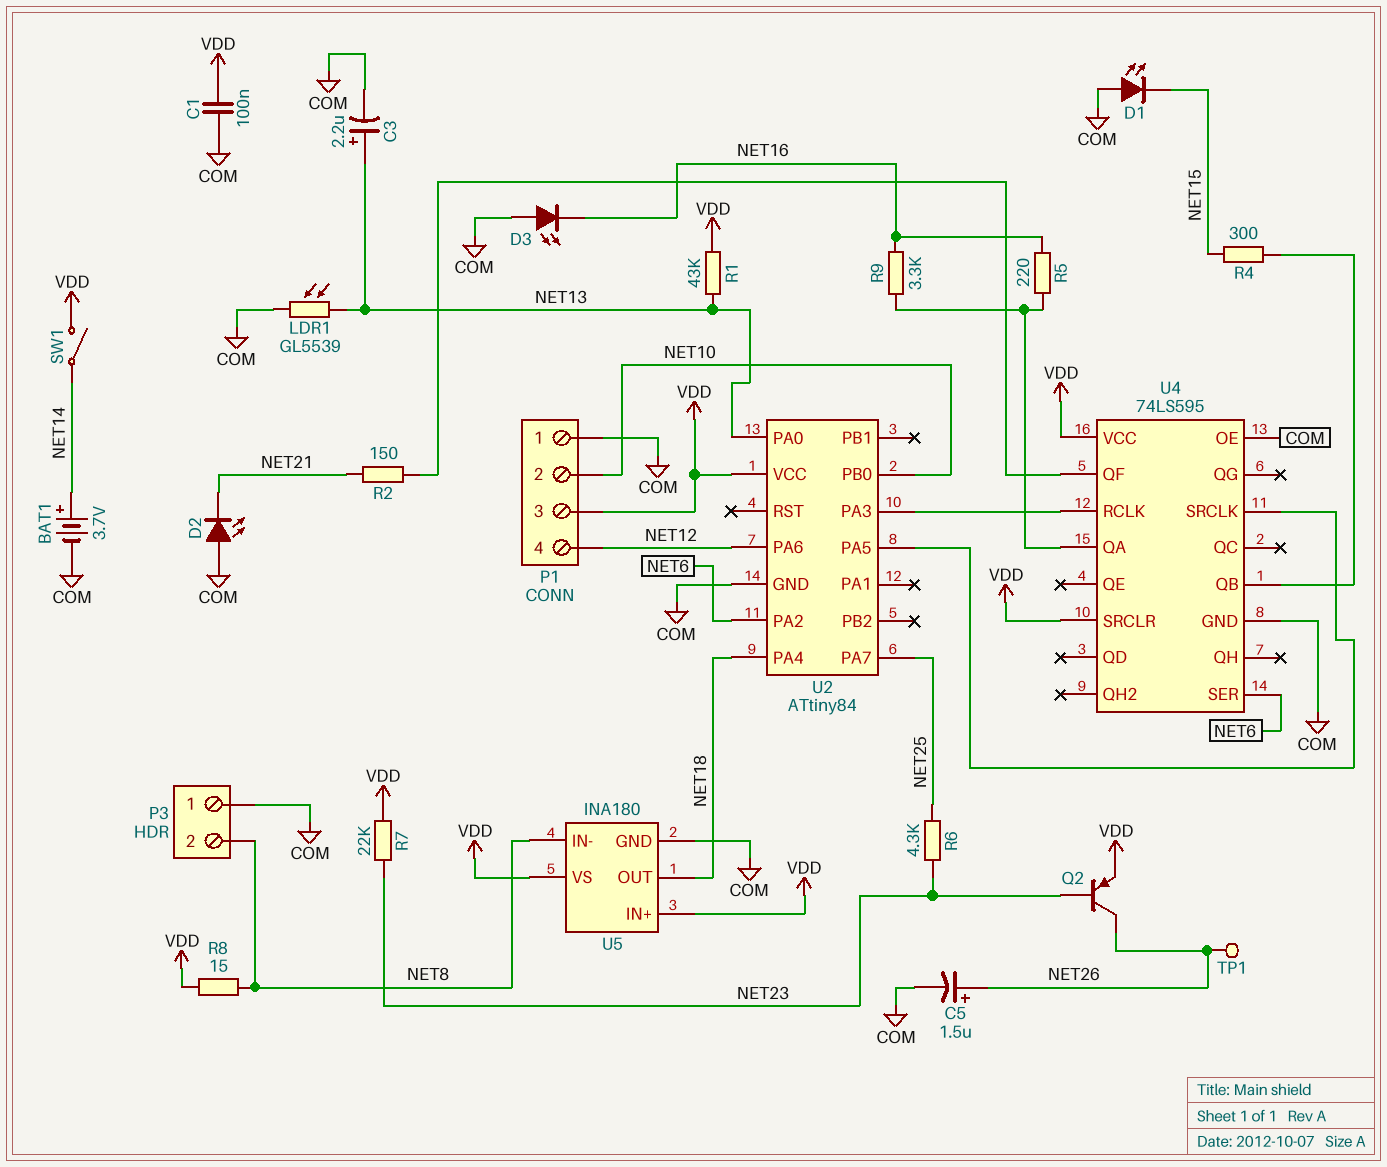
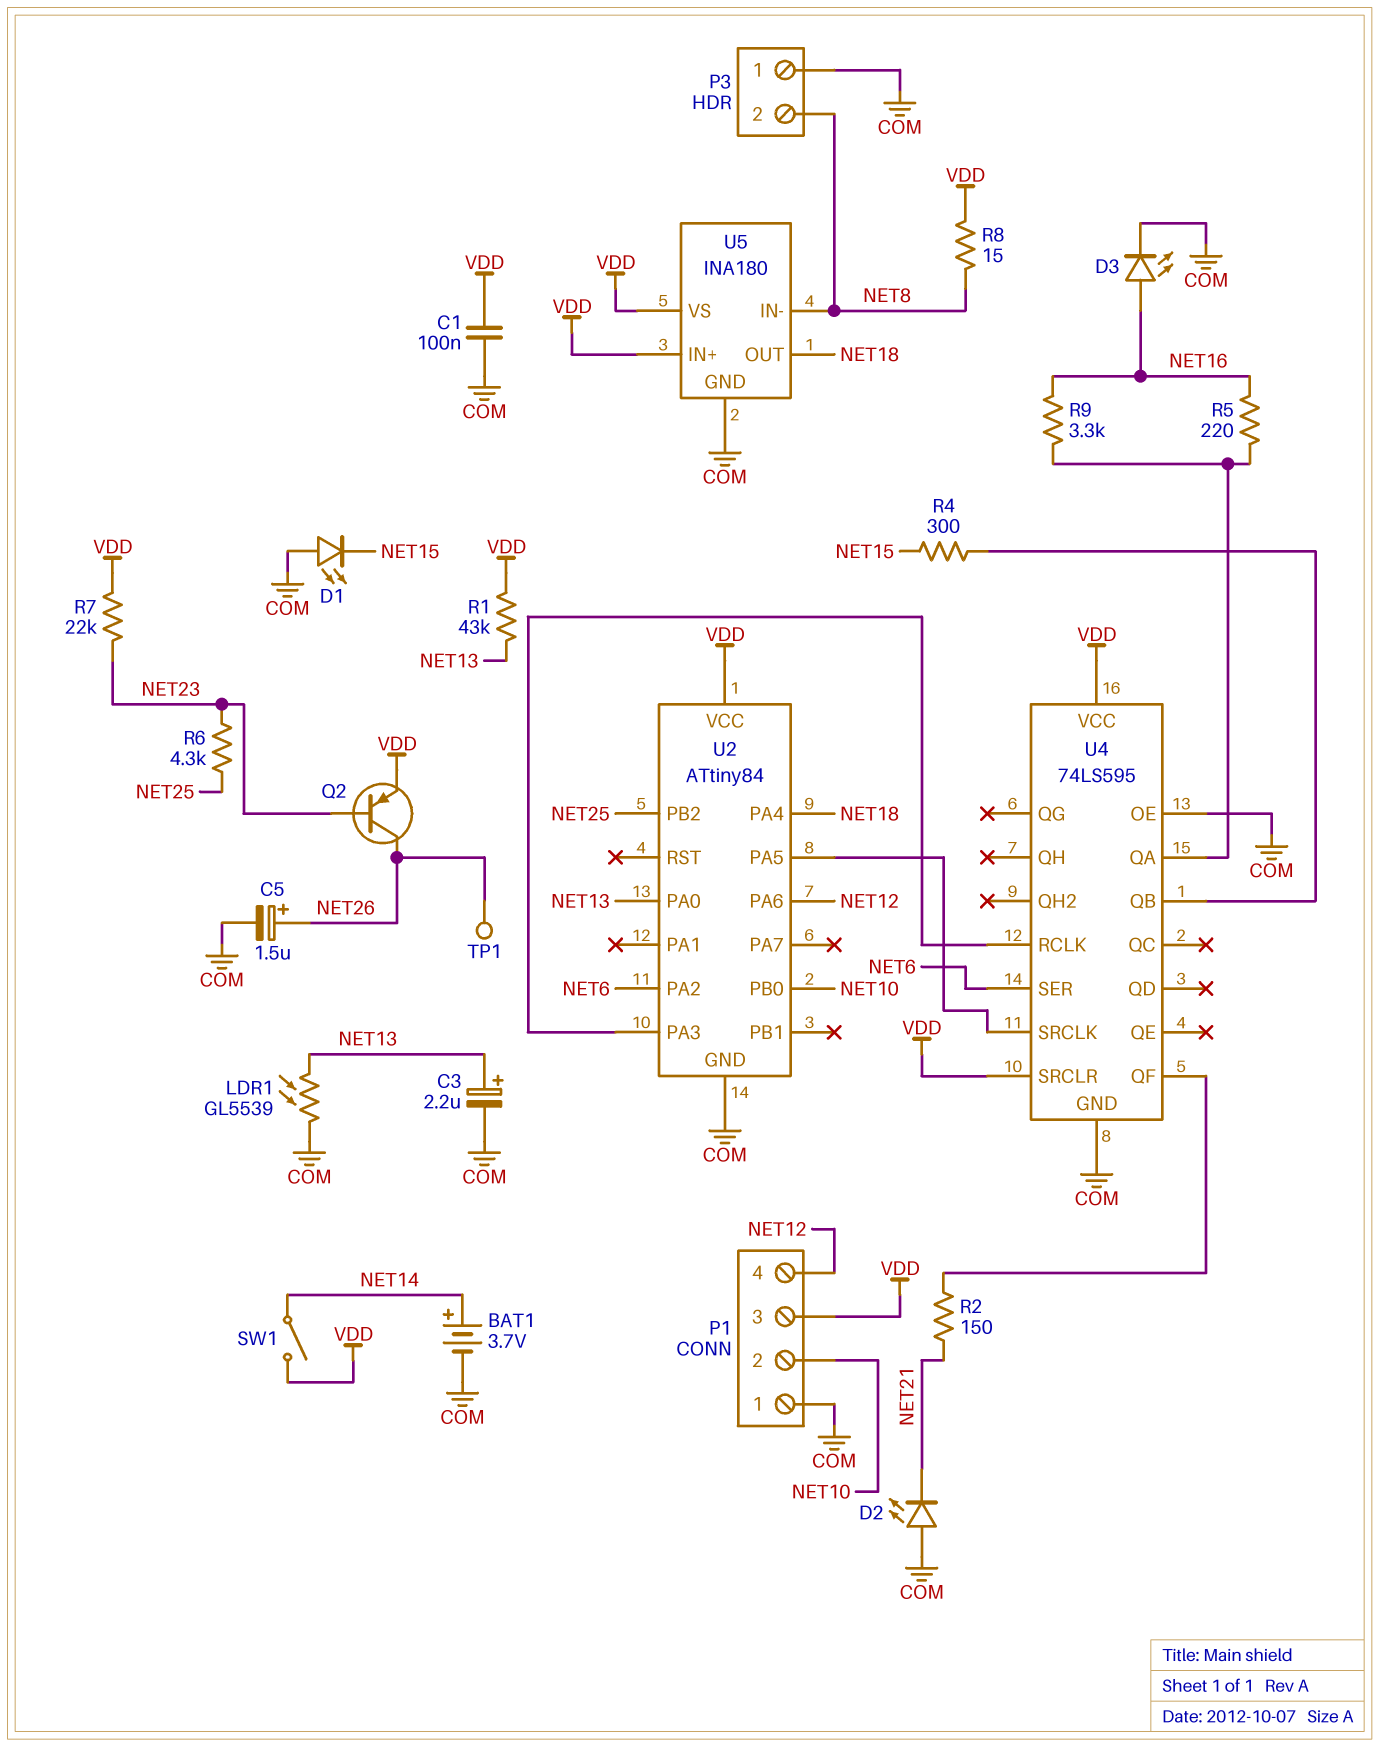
D3: LED (A COM, K NET16) -> LED (A NET16, K COM)
U2 pin PA7: NET25 -> none
U2 pin PB2: none -> NET25

